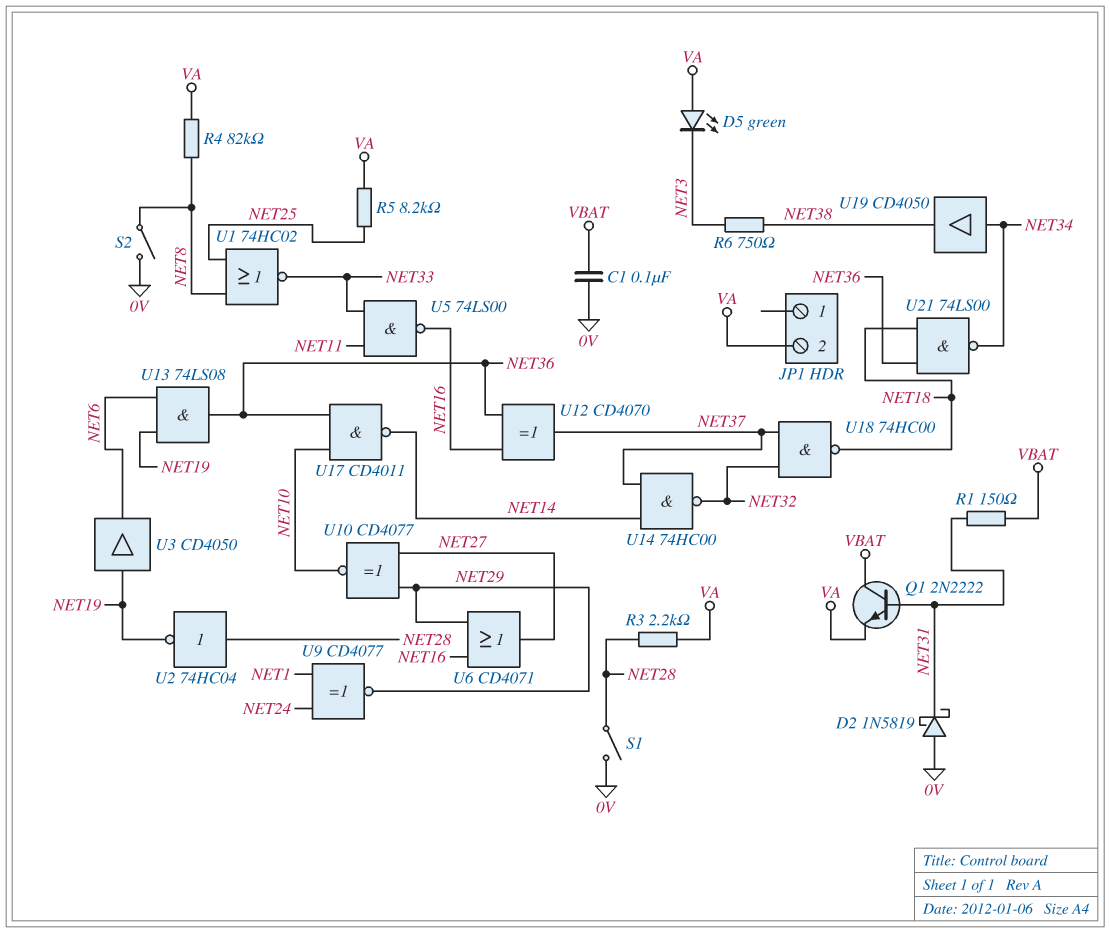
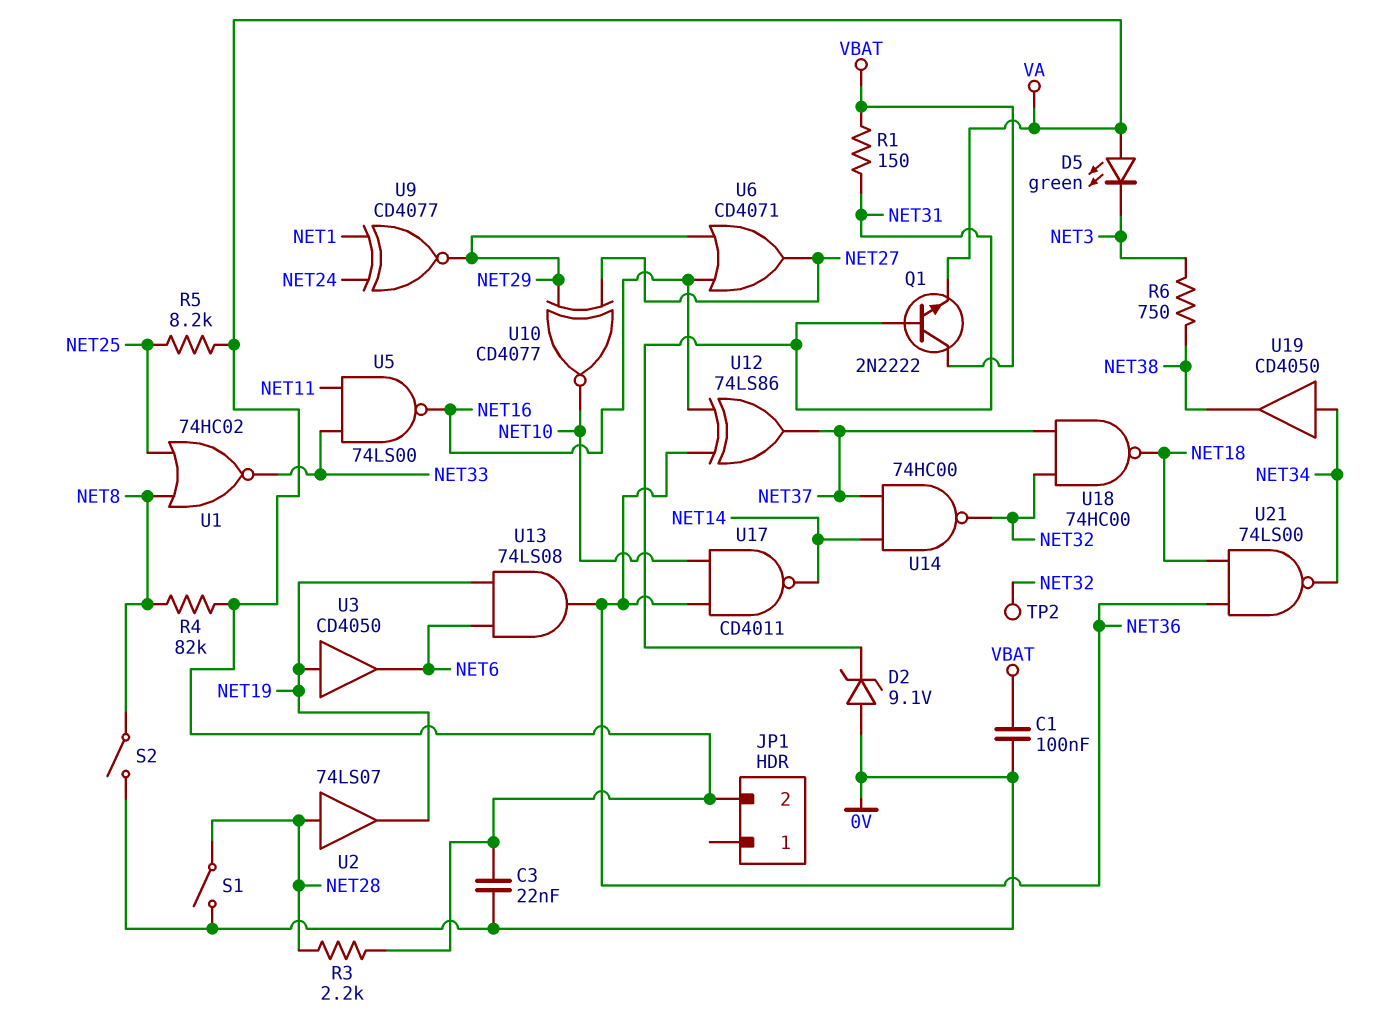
C3: none -> 22nF (0V, VA)
D2: schottky 1N5819 (A 0V, K NET31) -> zener 9.1V (A 0V, K NET31)
TP2: none -> test point (NET32)
U2: NOT 74HC04 (in NET28, out NET19) -> buffer 74LS07 (in NET28, out NET19)
U12: XOR CD4070 (in NET16, in NET36, out NET37) -> XOR 74LS86 (in NET16, in NET36, out NET37)

